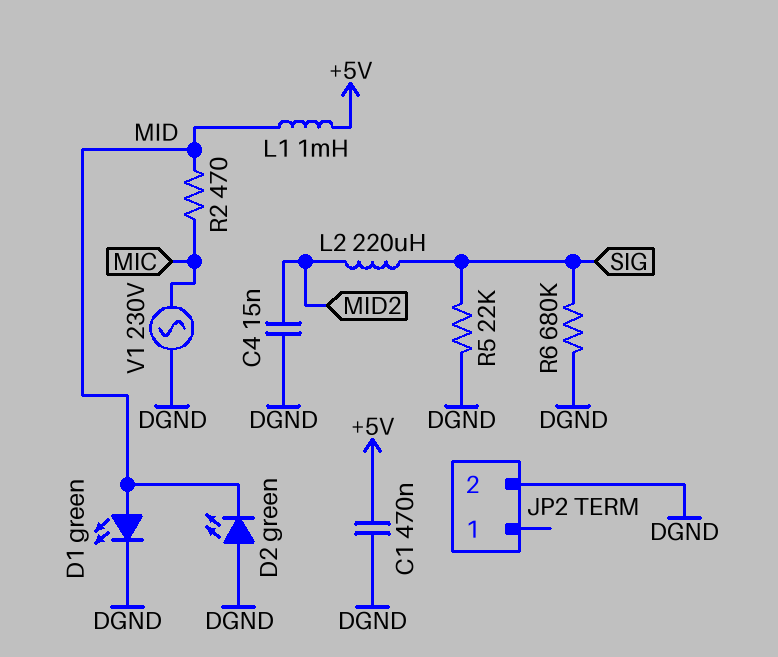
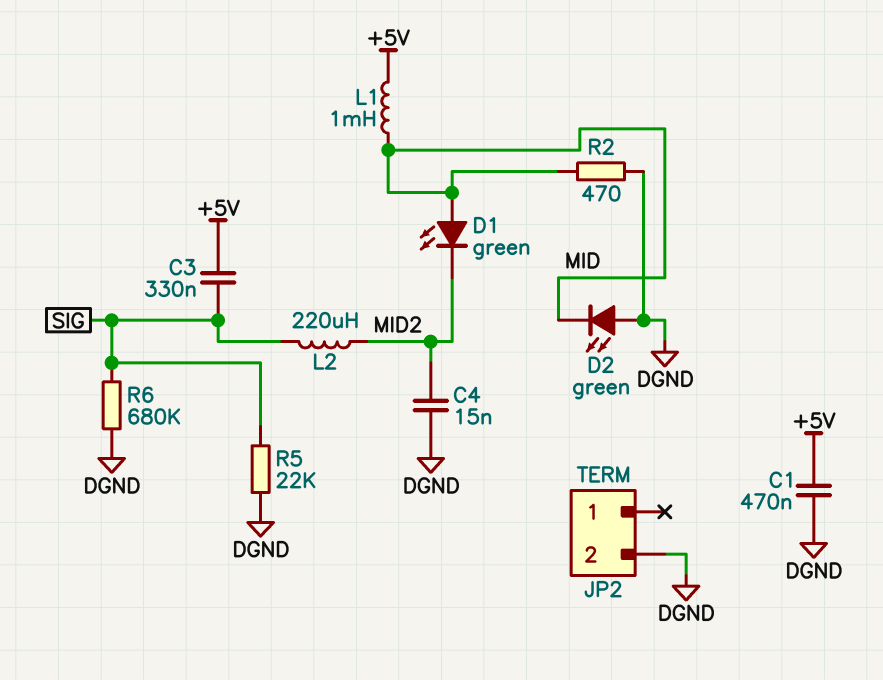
C3: none -> 330nF (+5V, SIG)
D1: LED green (A MID, K DGND) -> LED green (A MID, K MID2)
R2: 470 (MIC, MID) -> 470 (DGND, MID)
V1: AC 230V (DGND, MIC) -> none

